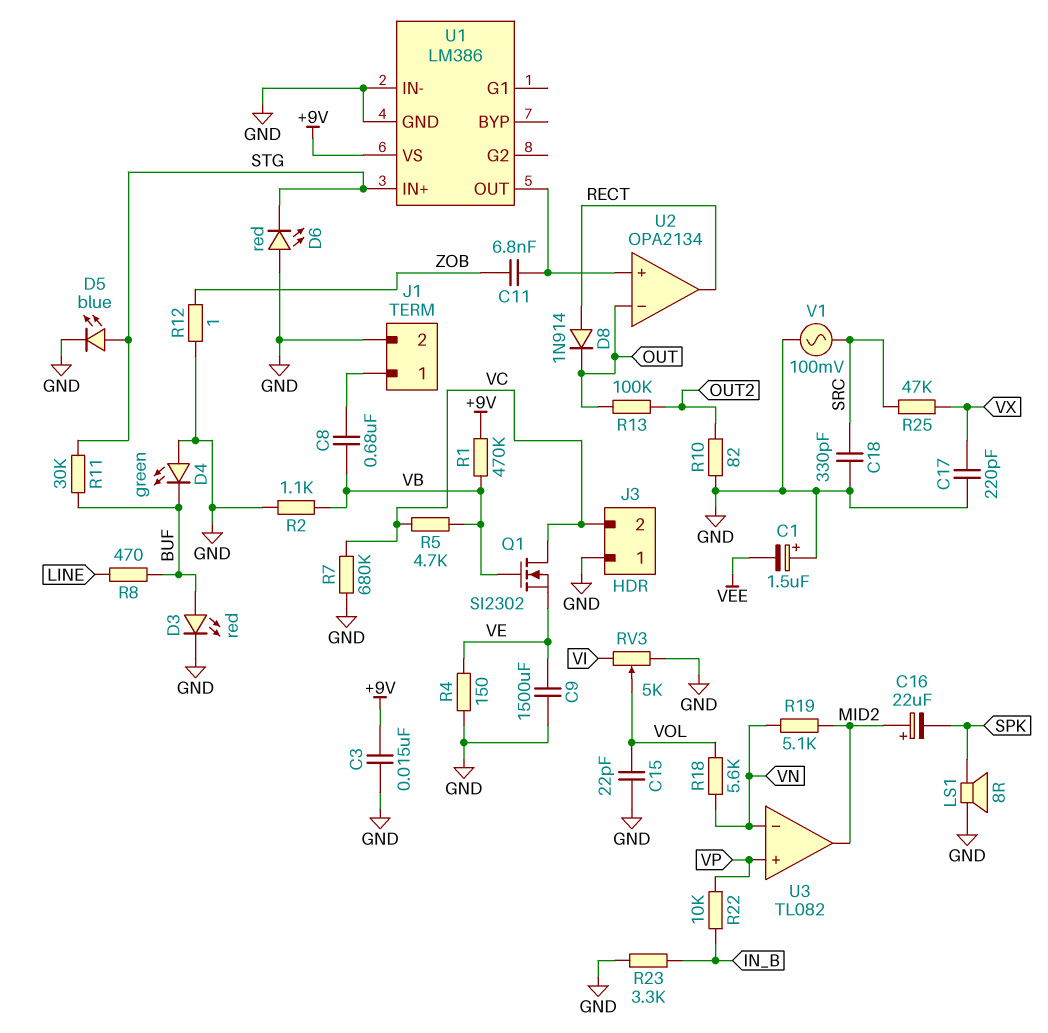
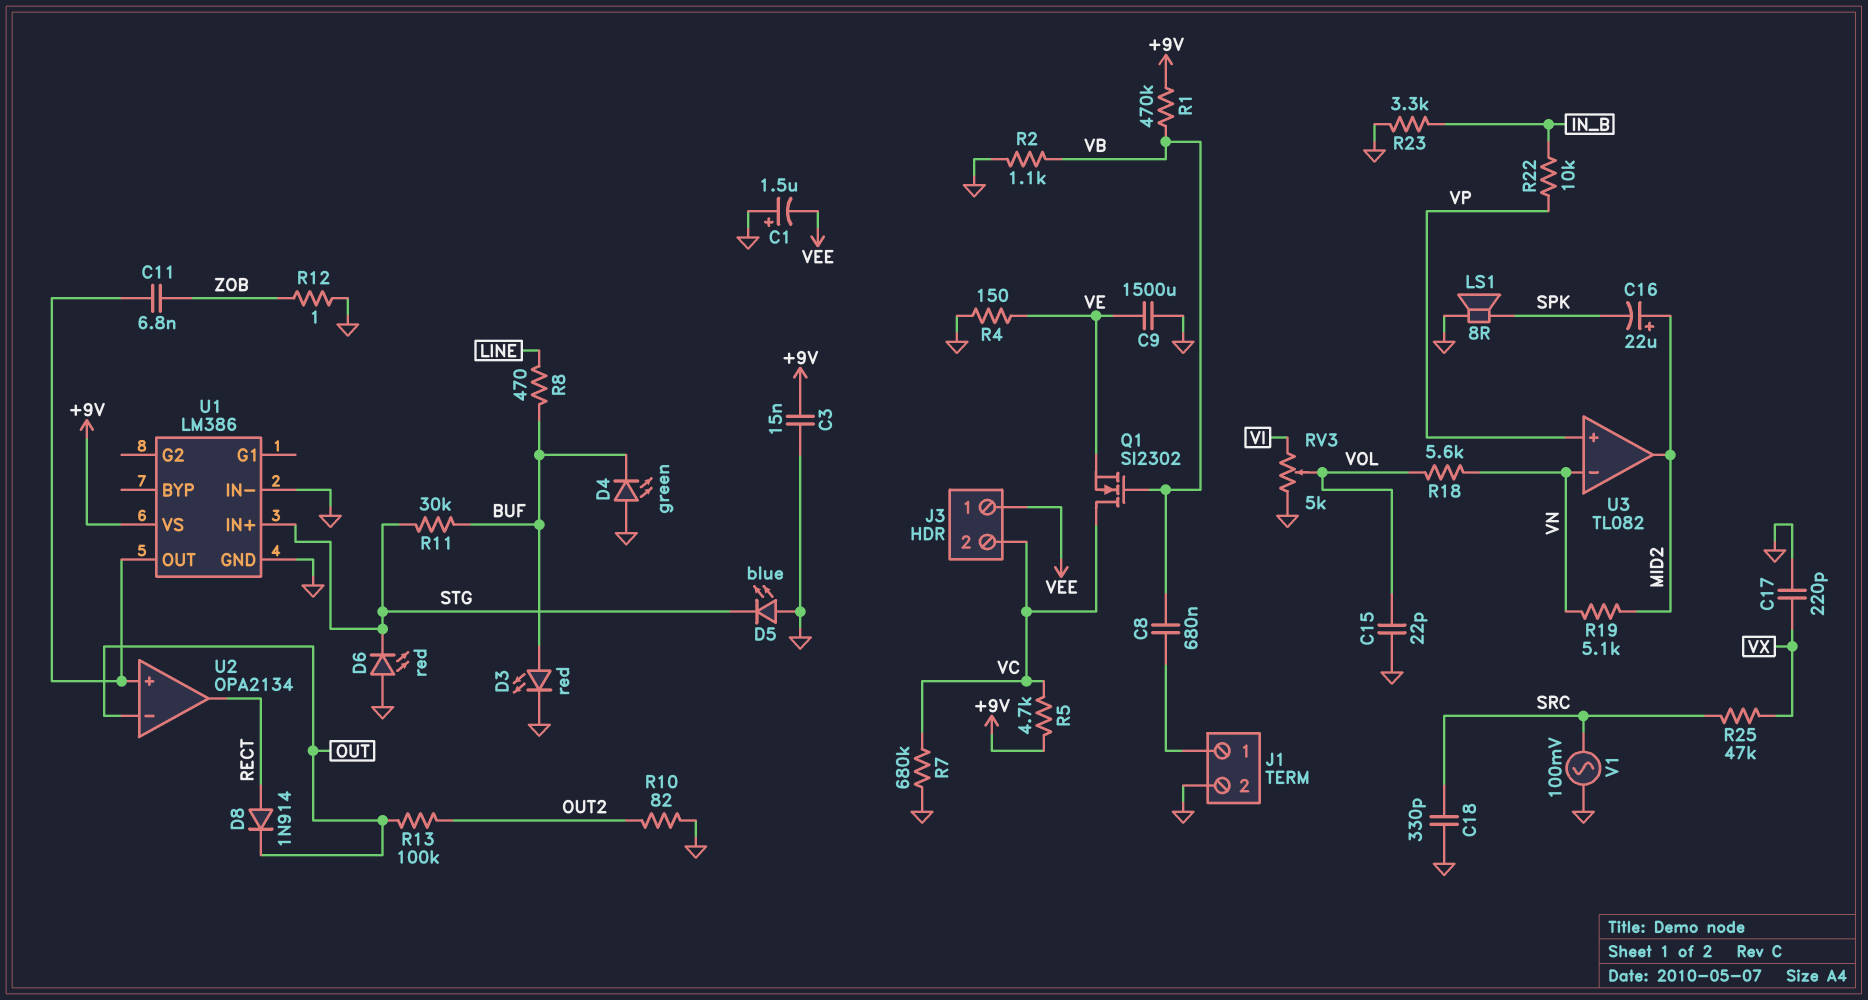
D5: LED blue (A STG, K GND) -> LED blue (A GND, K STG)
J3 pin 1: GND -> VEE
R5: 4.7k (VB, VC) -> 4.7k (+9V, VC)

